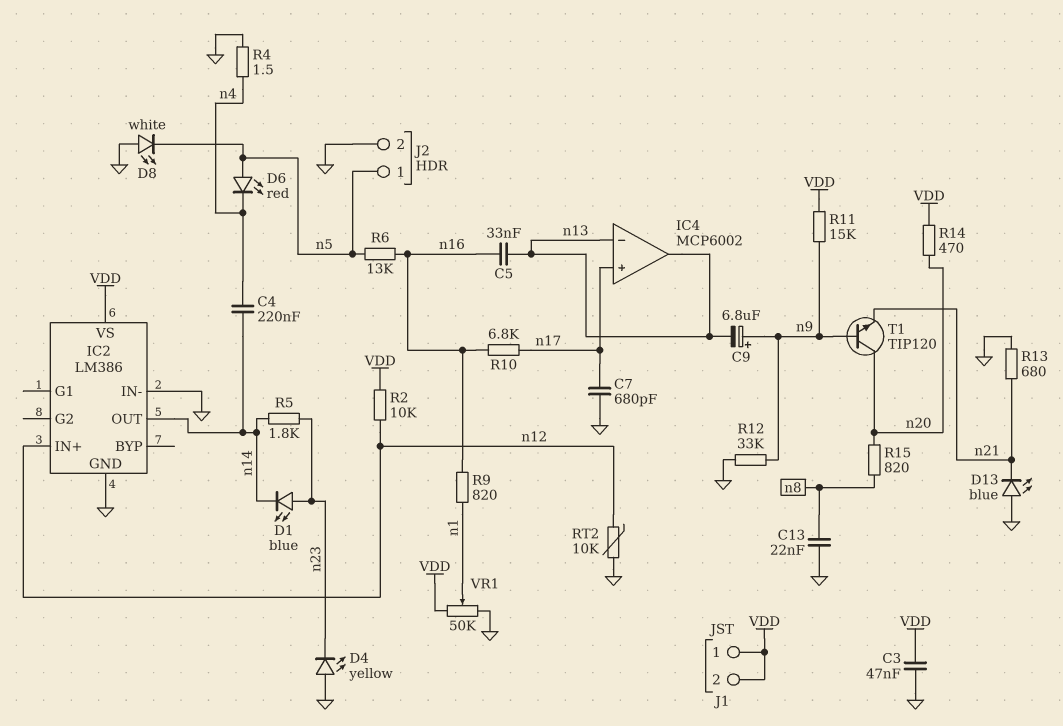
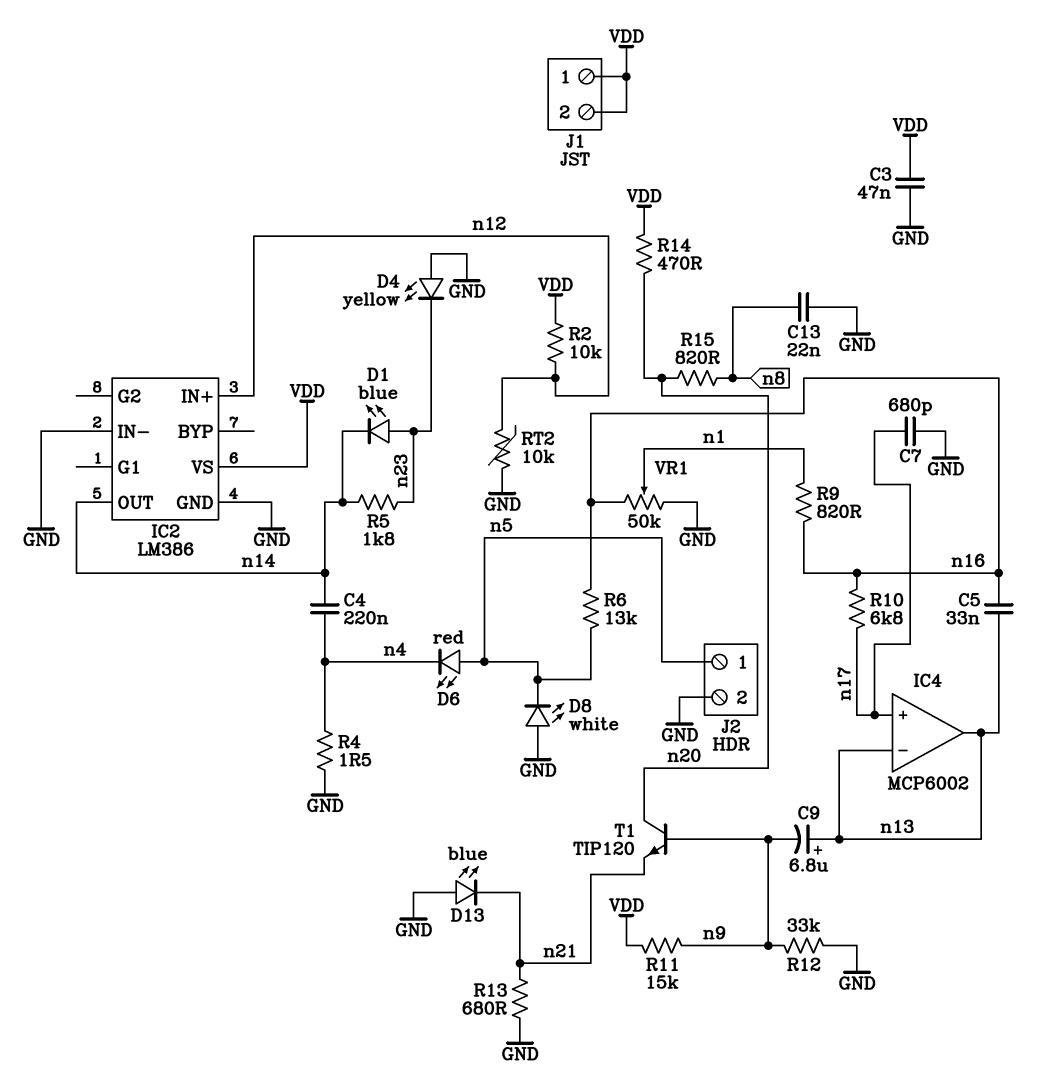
C9: 6.8uF (plus n9, minus n13) -> 6.8uF (plus n13, minus n9)
VR1: 50k (GND, VDD, wiper n1) -> 50k (GND, n16, wiper n1)

